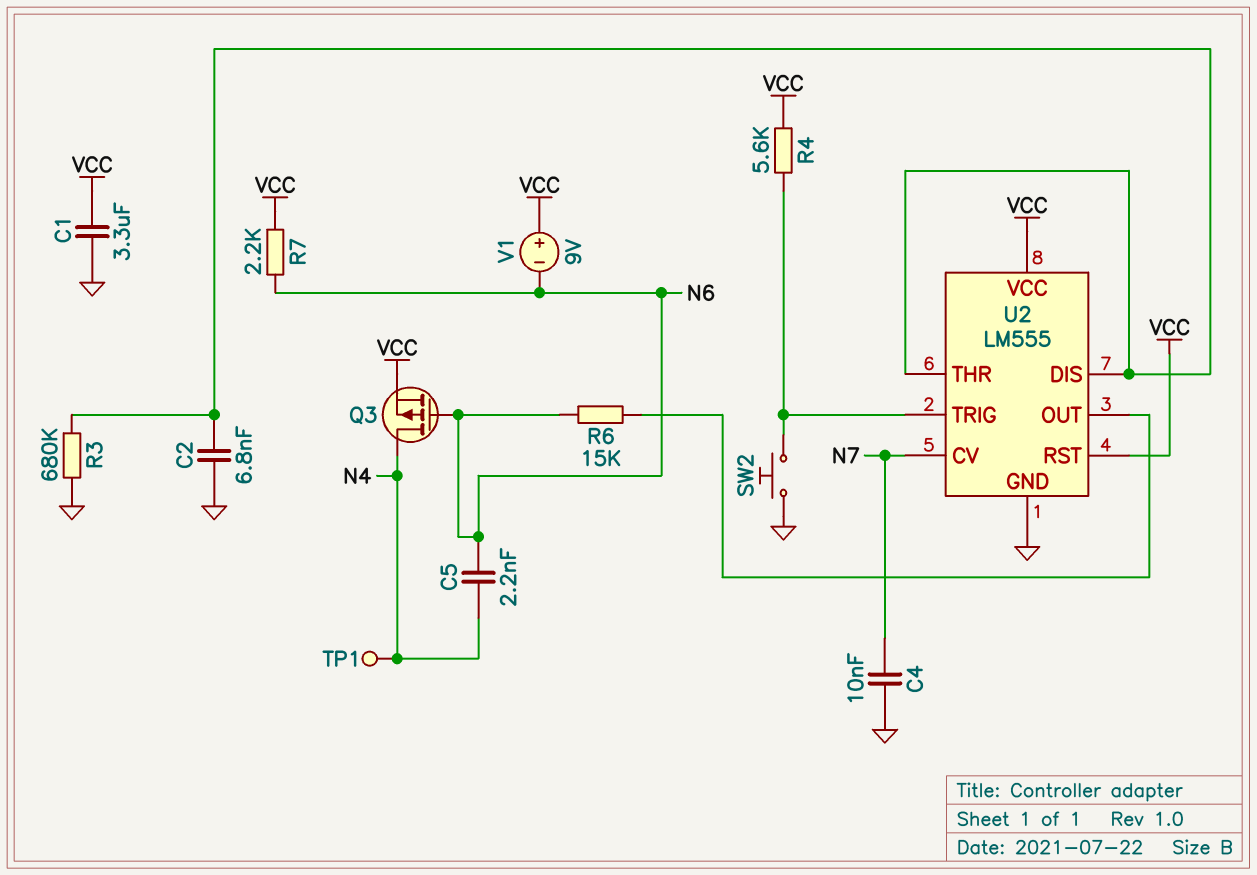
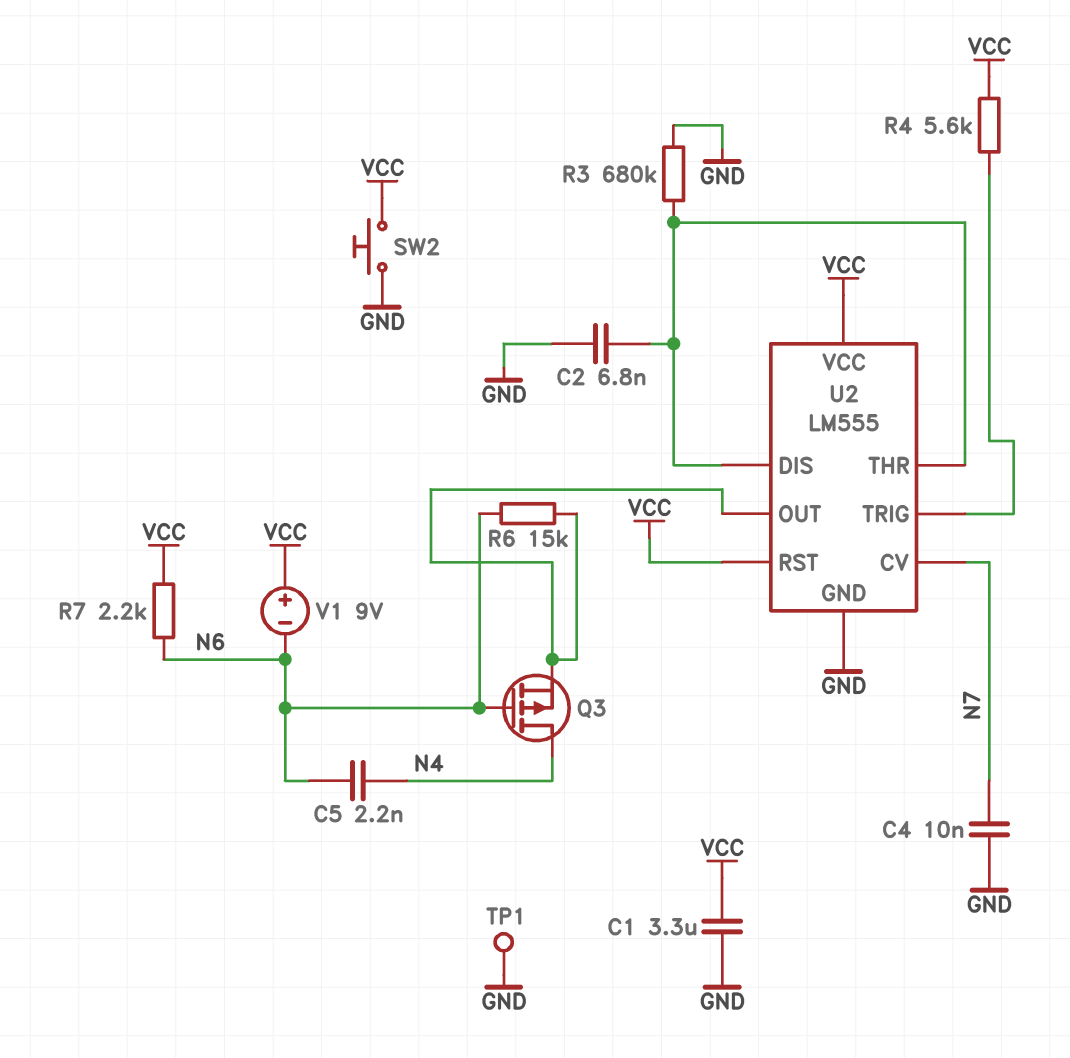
Q3: PMOS (G N6, D N4, S VCC) -> PMOS (G N6, D N4, S U2/OUT)
SW2: button (GND, U2/TRIG) -> button (GND, VCC)
TP1: test point (N4) -> test point (GND)

